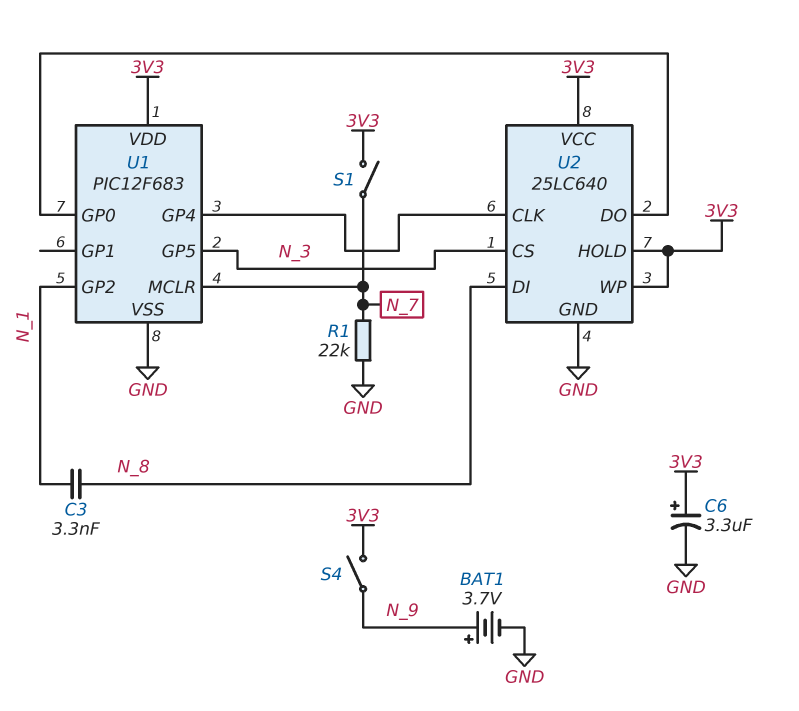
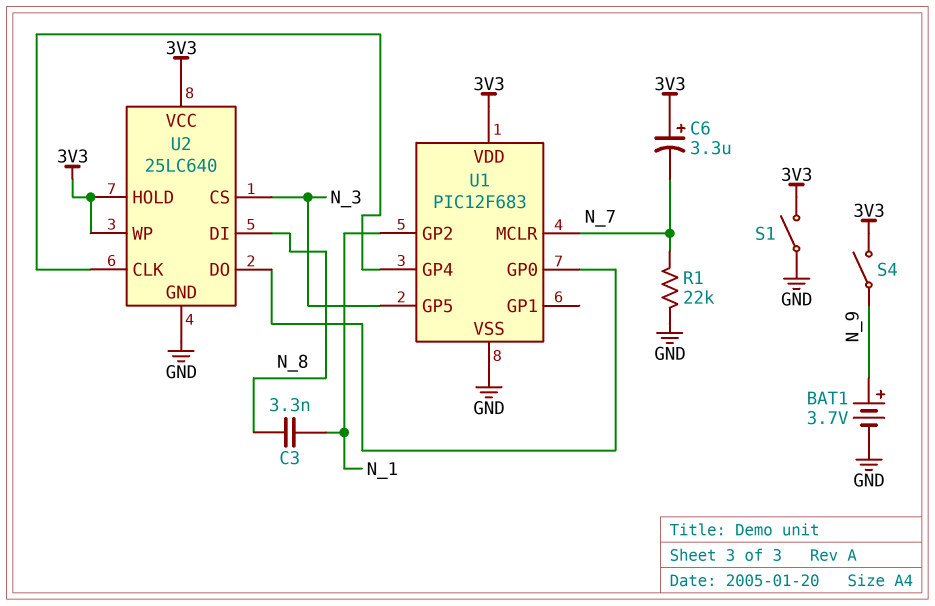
C6: 3.3uF (plus 3V3, minus GND) -> 3.3uF (plus 3V3, minus N_7)
S1: switch (3V3, N_7) -> switch (3V3, GND)

